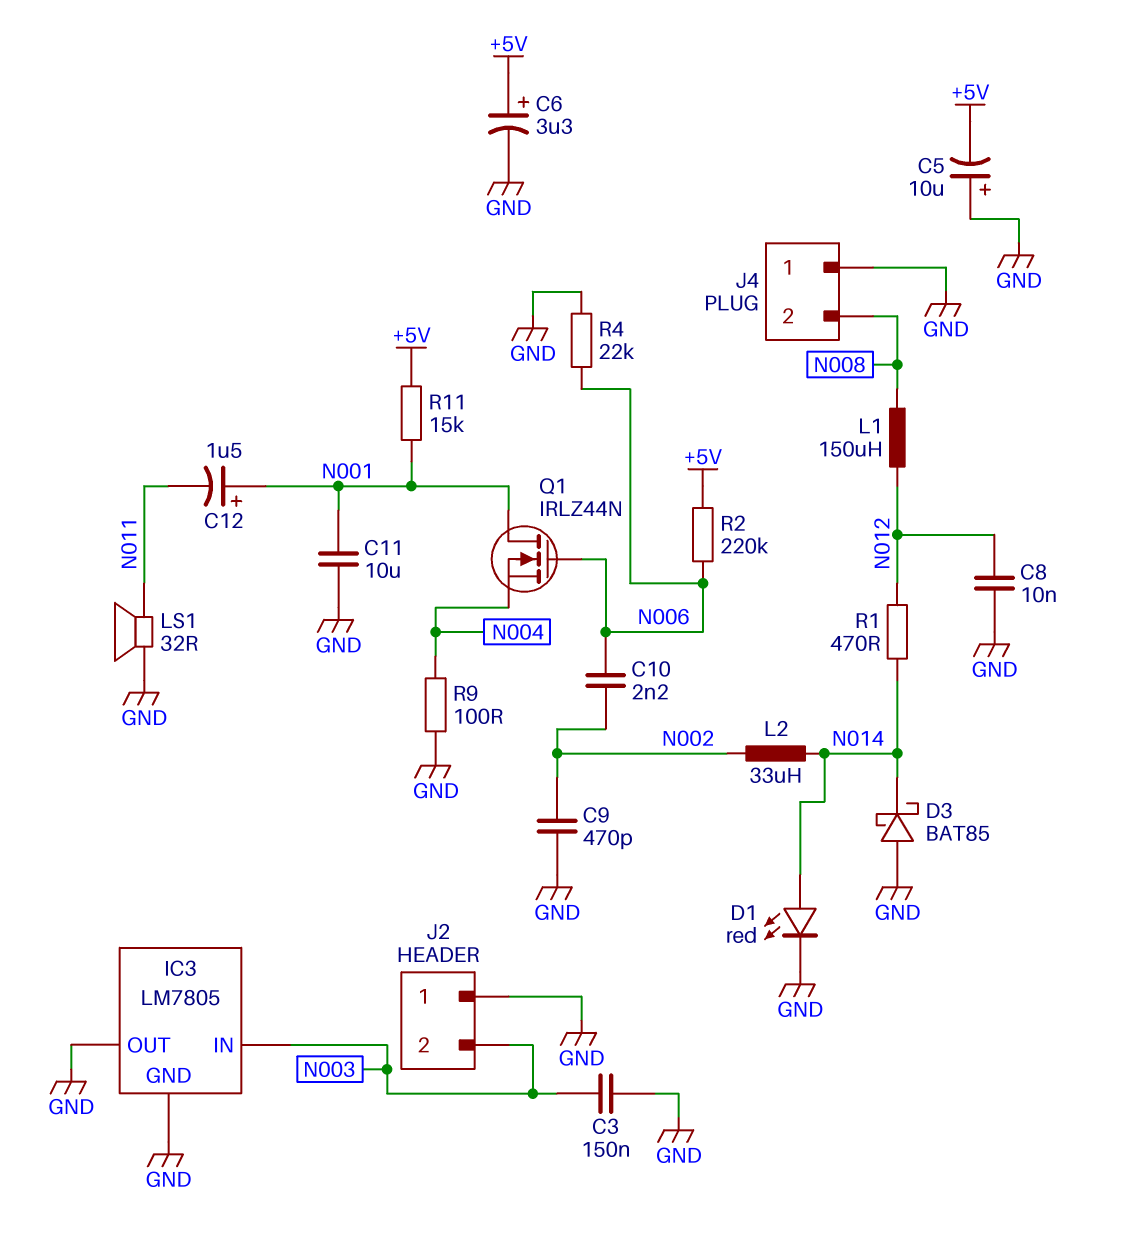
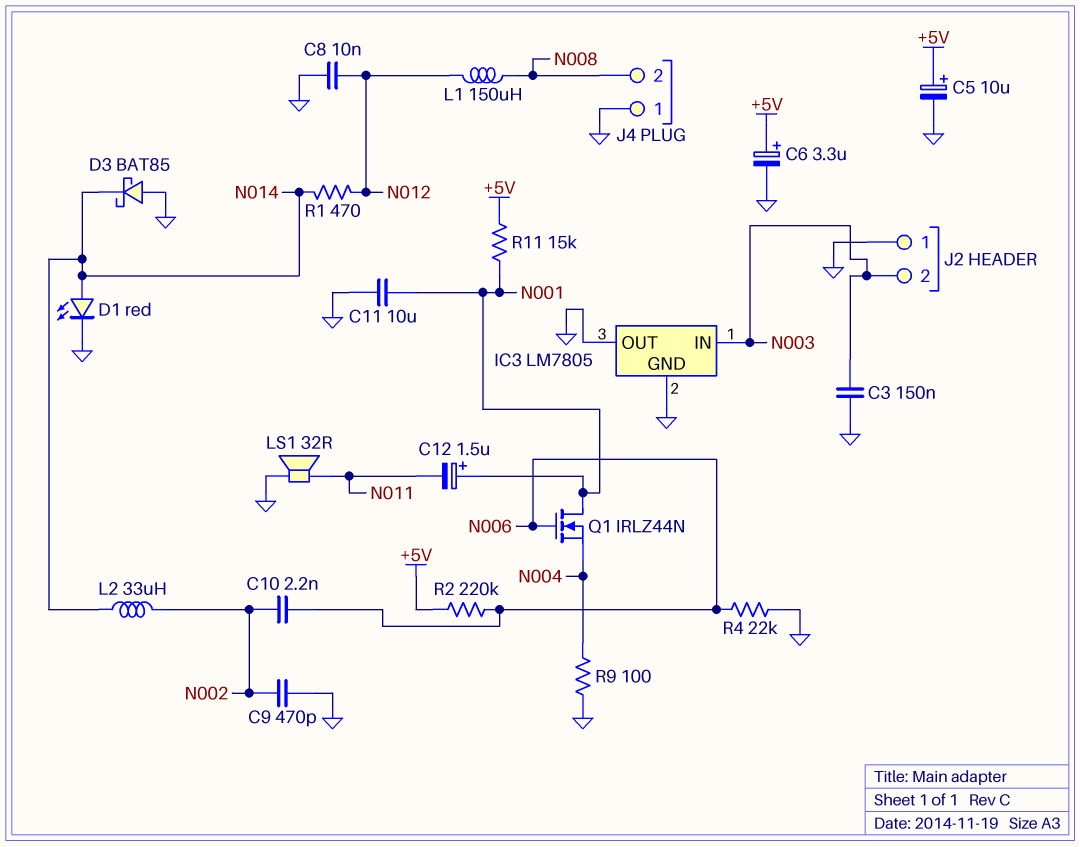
C5: 10uF (plus GND, minus +5V) -> 10uF (plus +5V, minus GND)

